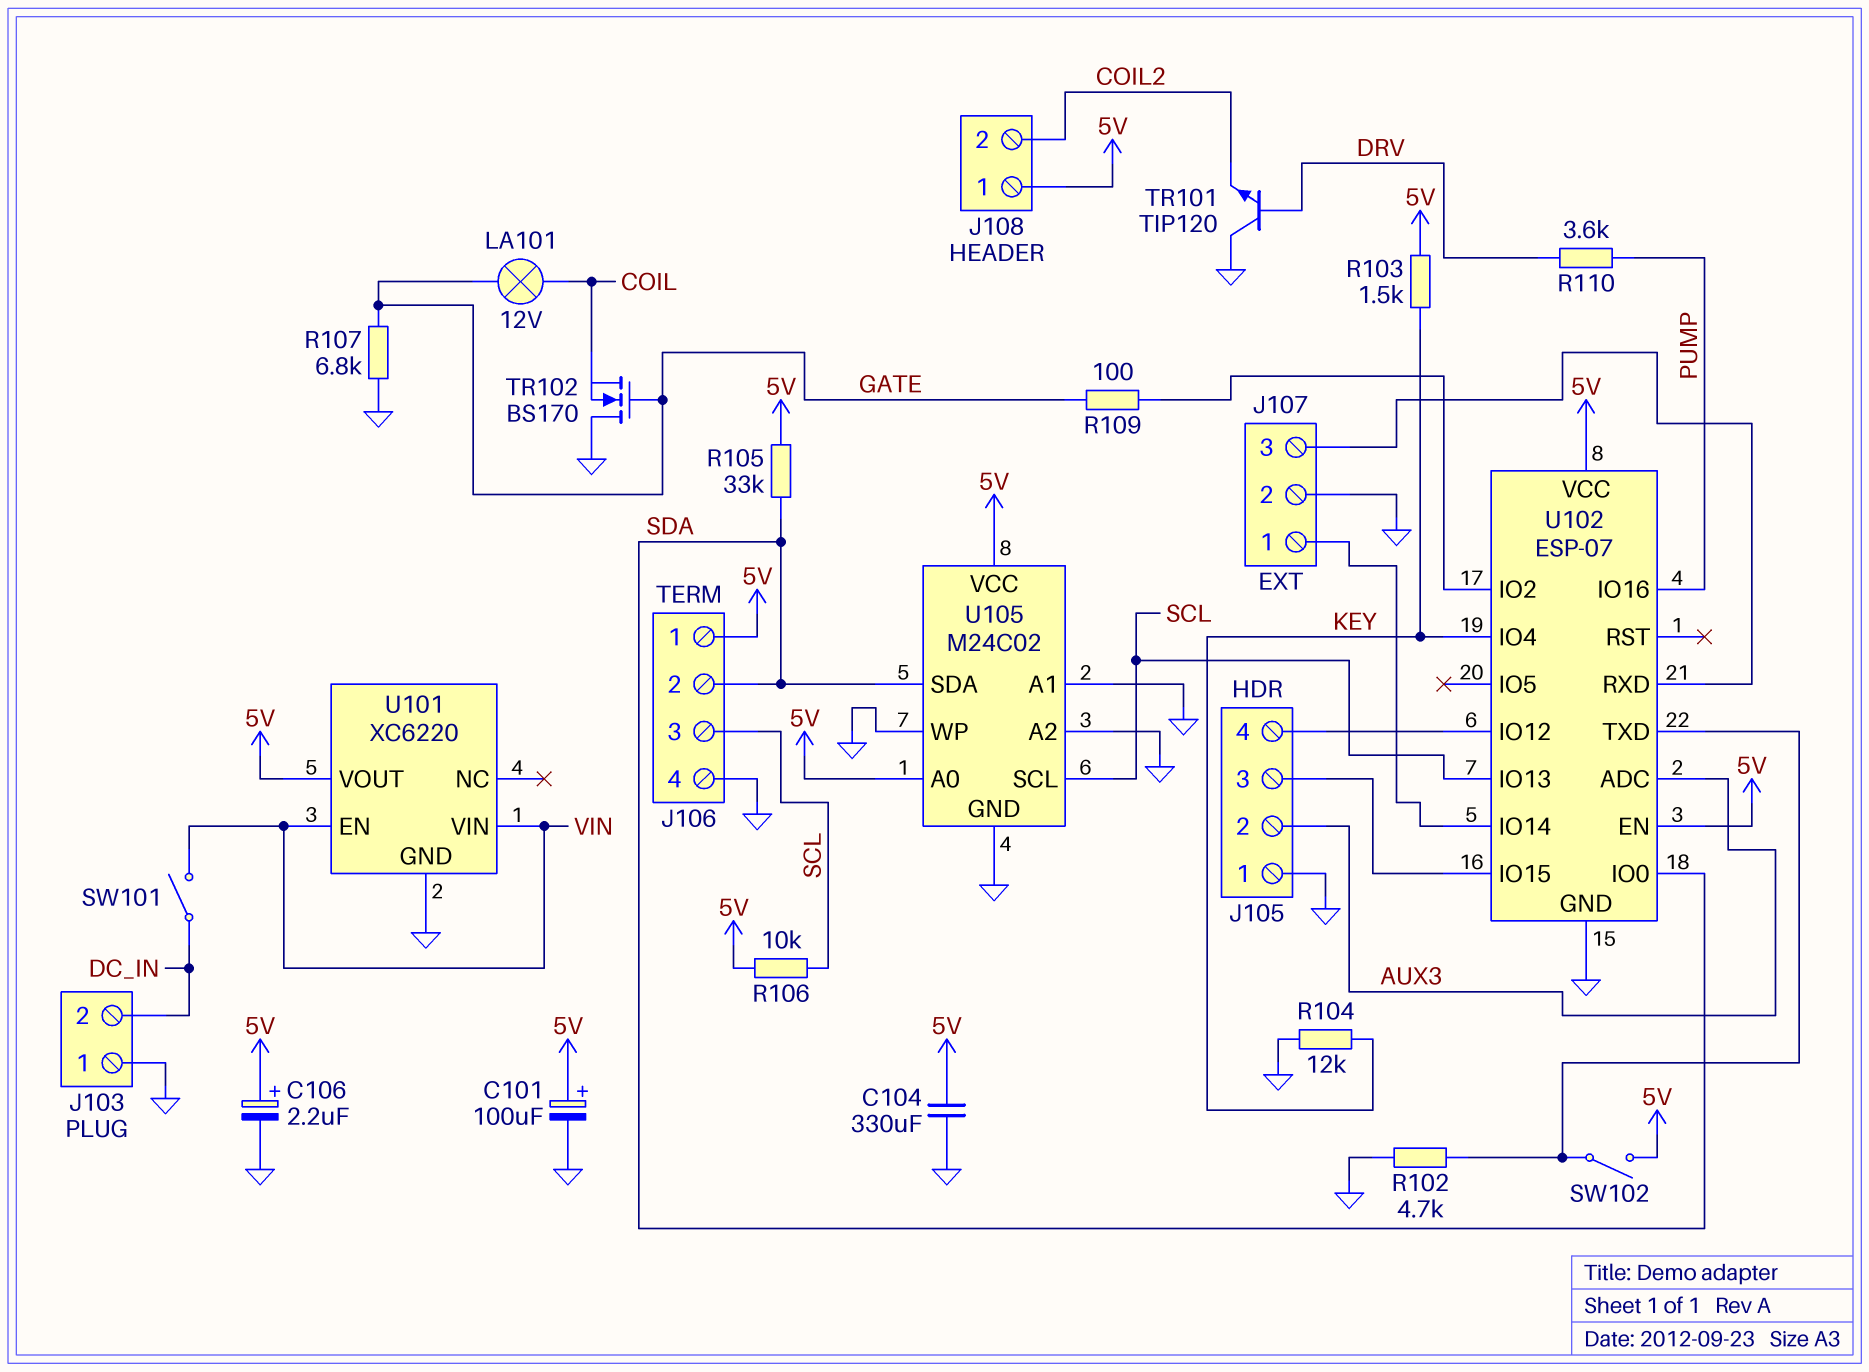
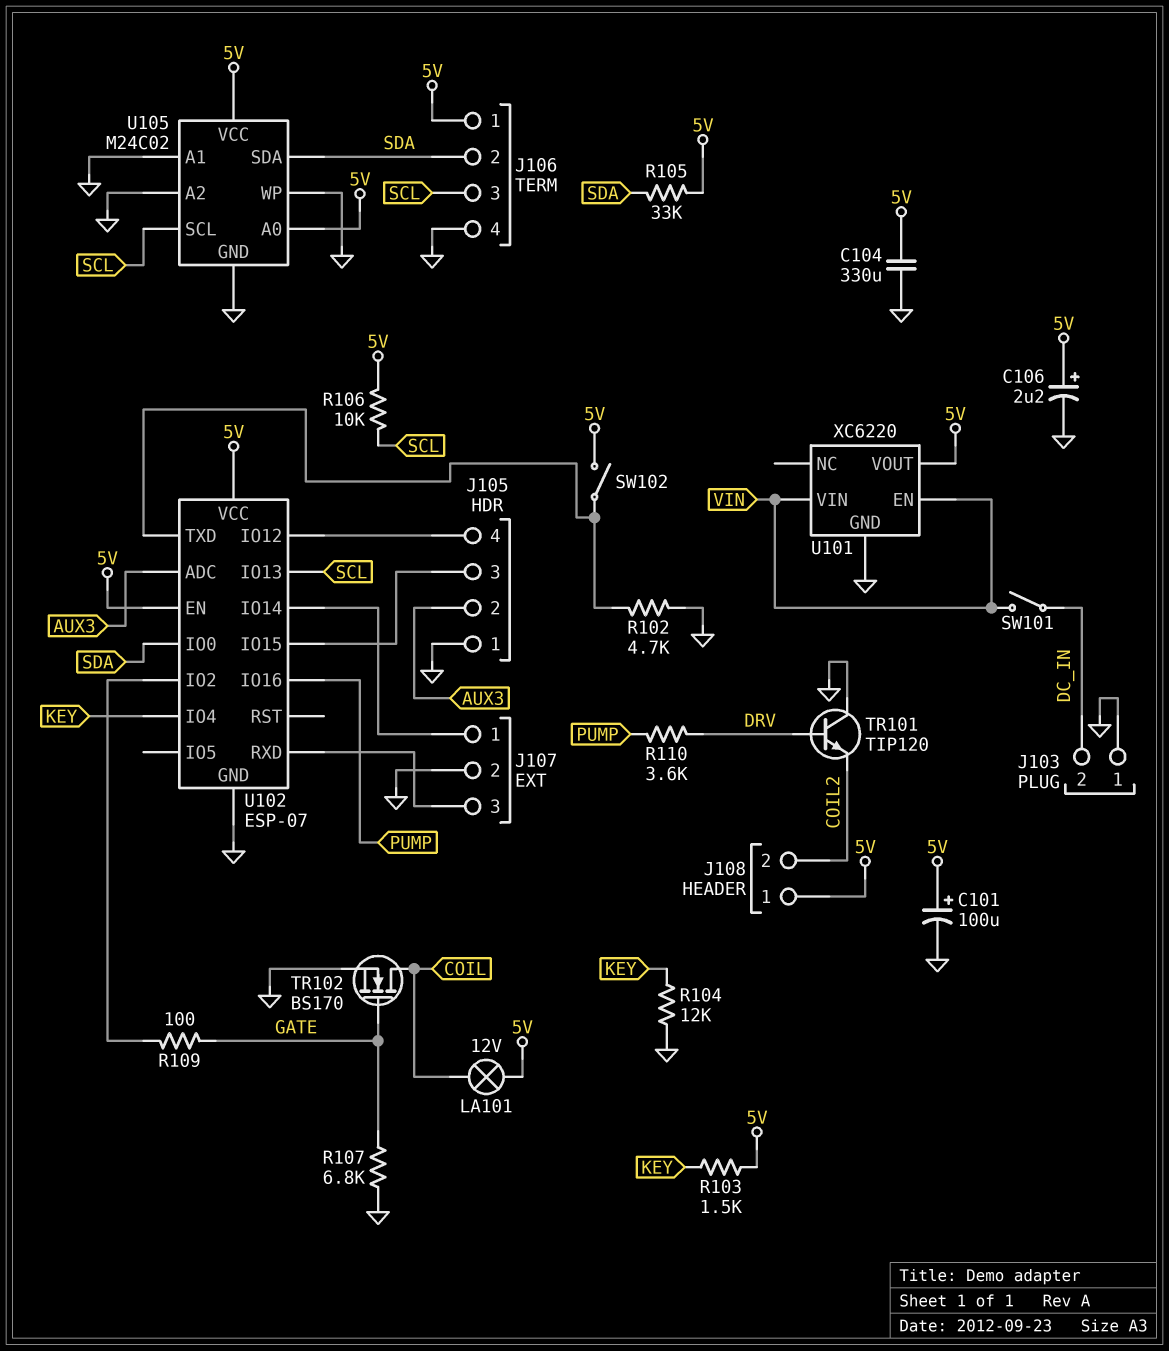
LA101: lamp 12V (COIL, GATE) -> lamp 12V (5V, COIL)
TR102: NMOS BS170 (G GATE, D GND, S COIL) -> NMOS BS170 (G GATE, D COIL, S GND)

